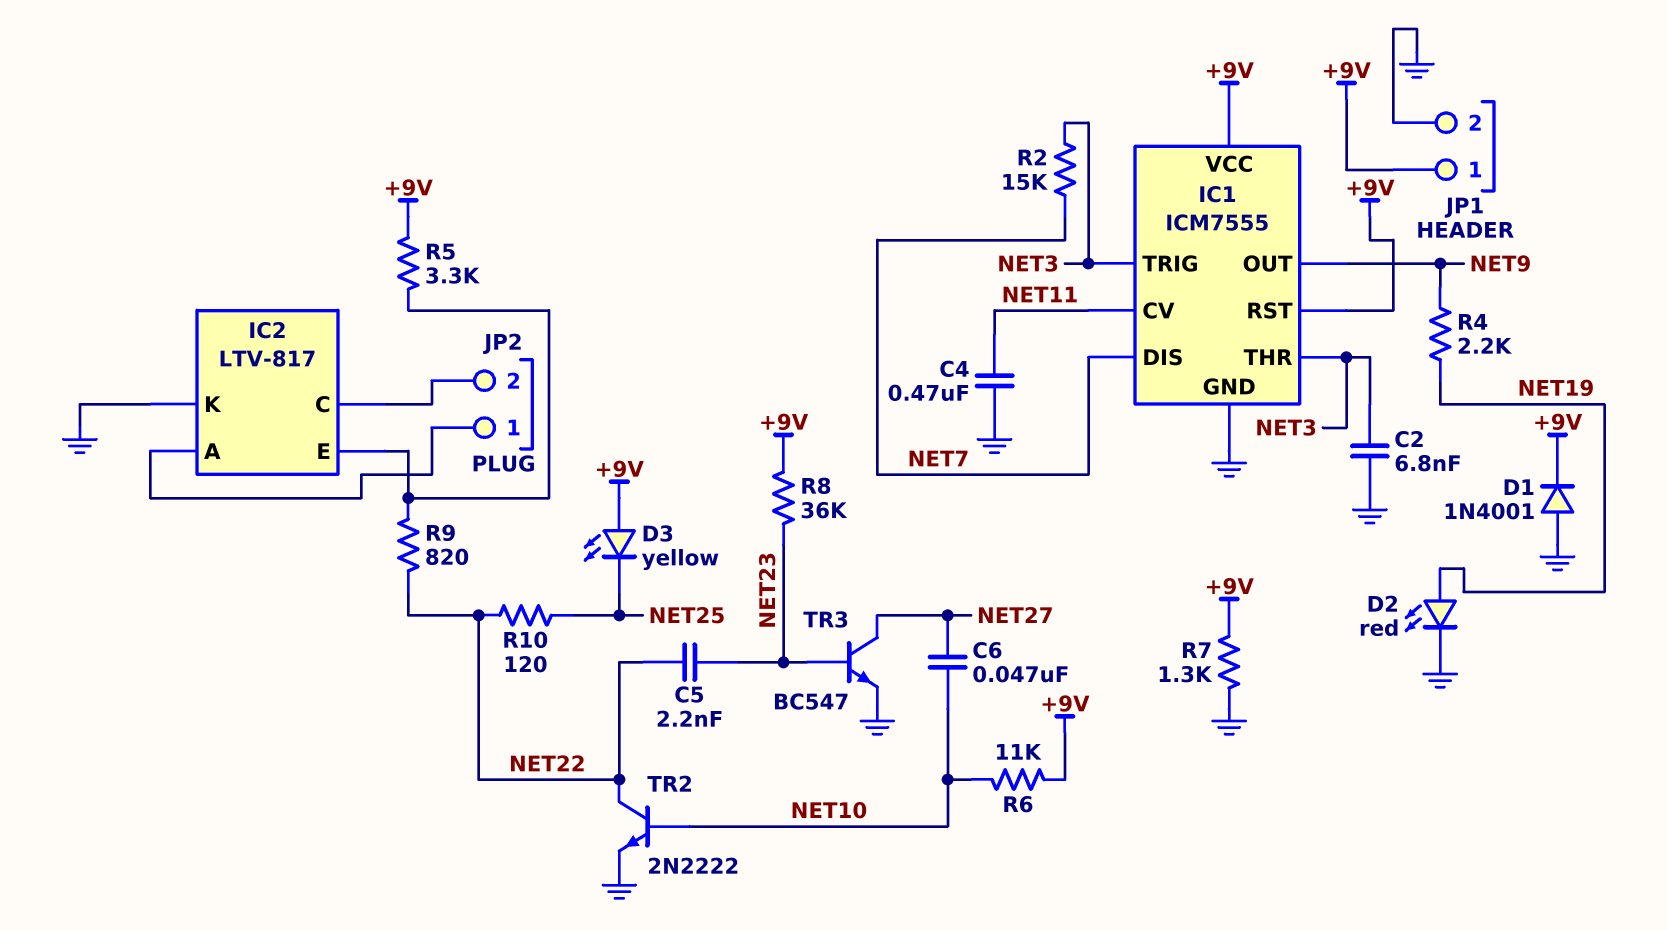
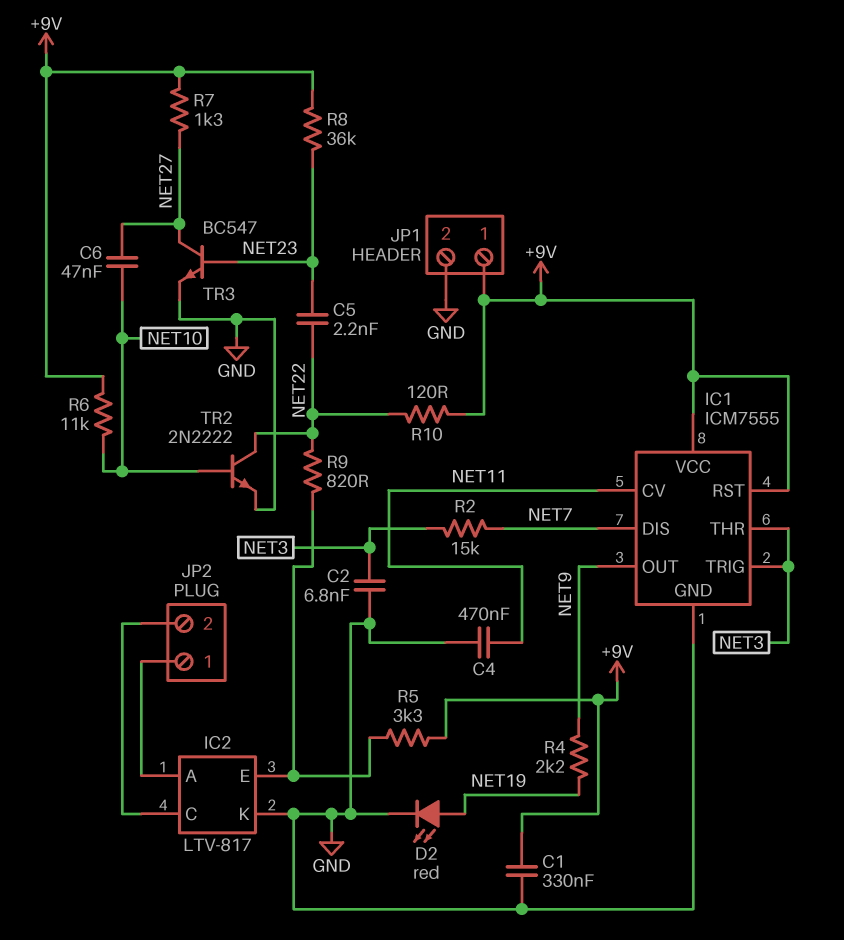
C1: none -> 330nF (+9V, GND)
D1: diode 1N4001 (A GND, K +9V) -> none
D3: LED yellow (A +9V, K NET25) -> none
R7: 1.3k (+9V, GND) -> 1.3k (+9V, NET27)
R10: 120 (NET22, NET25) -> 120 (+9V, NET22)

